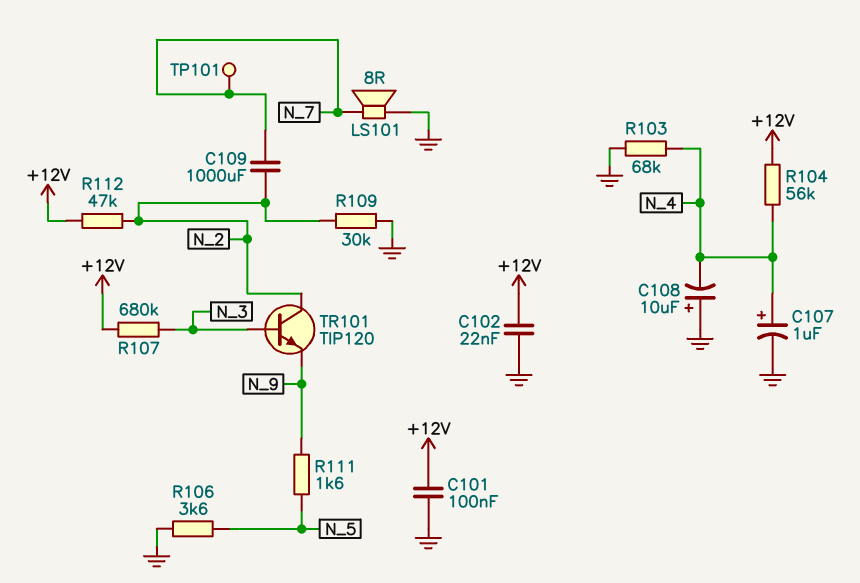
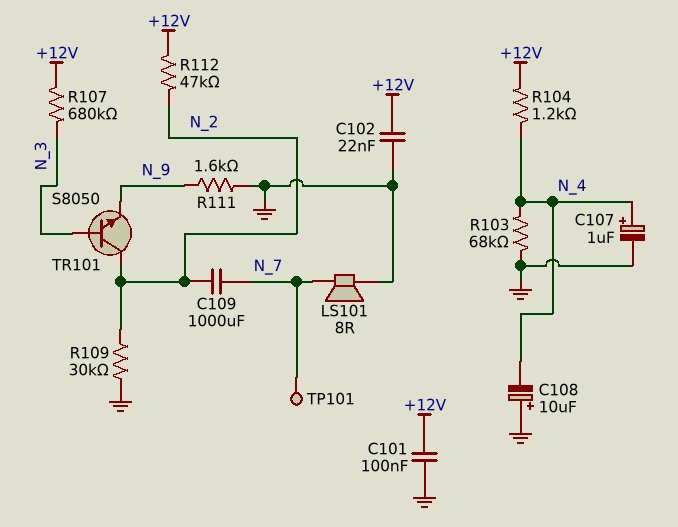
R104: 56k (+12V, N_4) -> 1.2k (+12V, N_4)
R106: 3.6k (GND, N_5) -> none
R111: 1.6k (N_5, N_9) -> 1.6k (GND, N_9)
TR101: NPN TIP120 (B N_3, C N_2, E N_9) -> NPN S8050 (B N_3, C N_2, E N_9)

